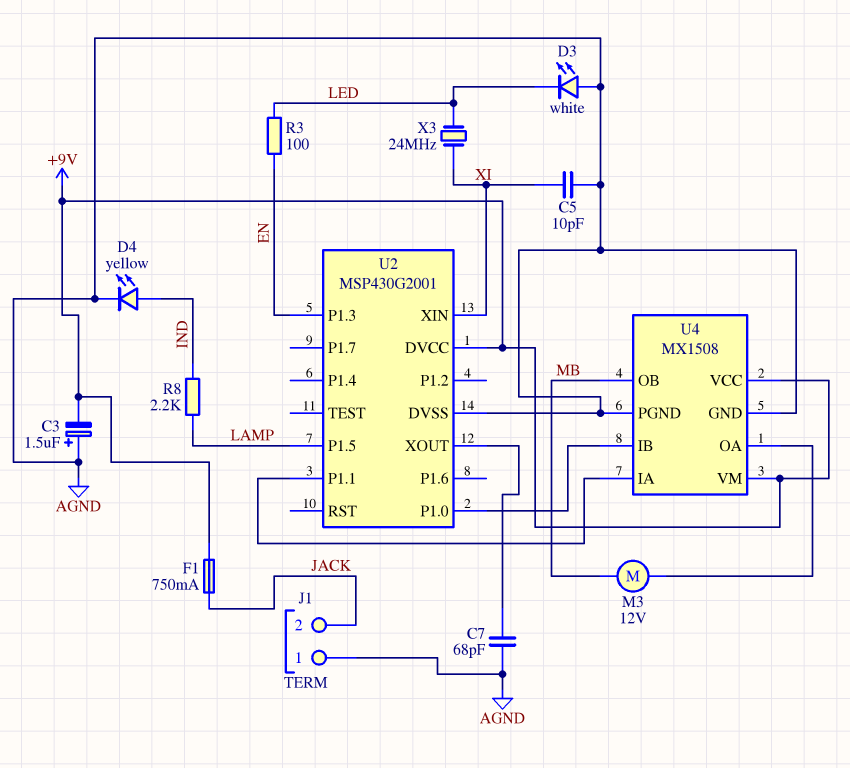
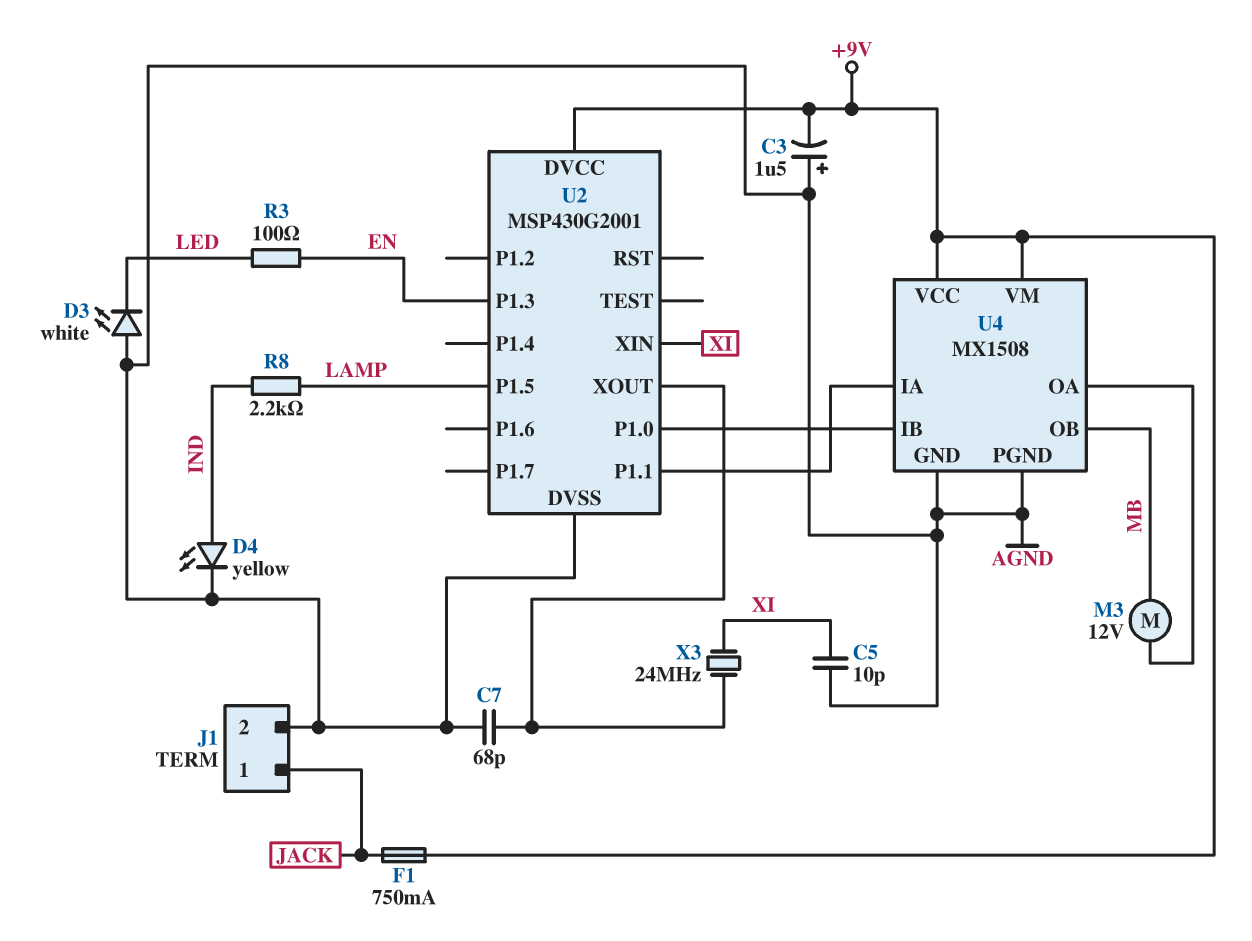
J1 pin 1: AGND -> JACK
J1 pin 2: JACK -> AGND
X3: 24MHz (LED, XI) -> 24MHz (U2/XOUT, XI)

